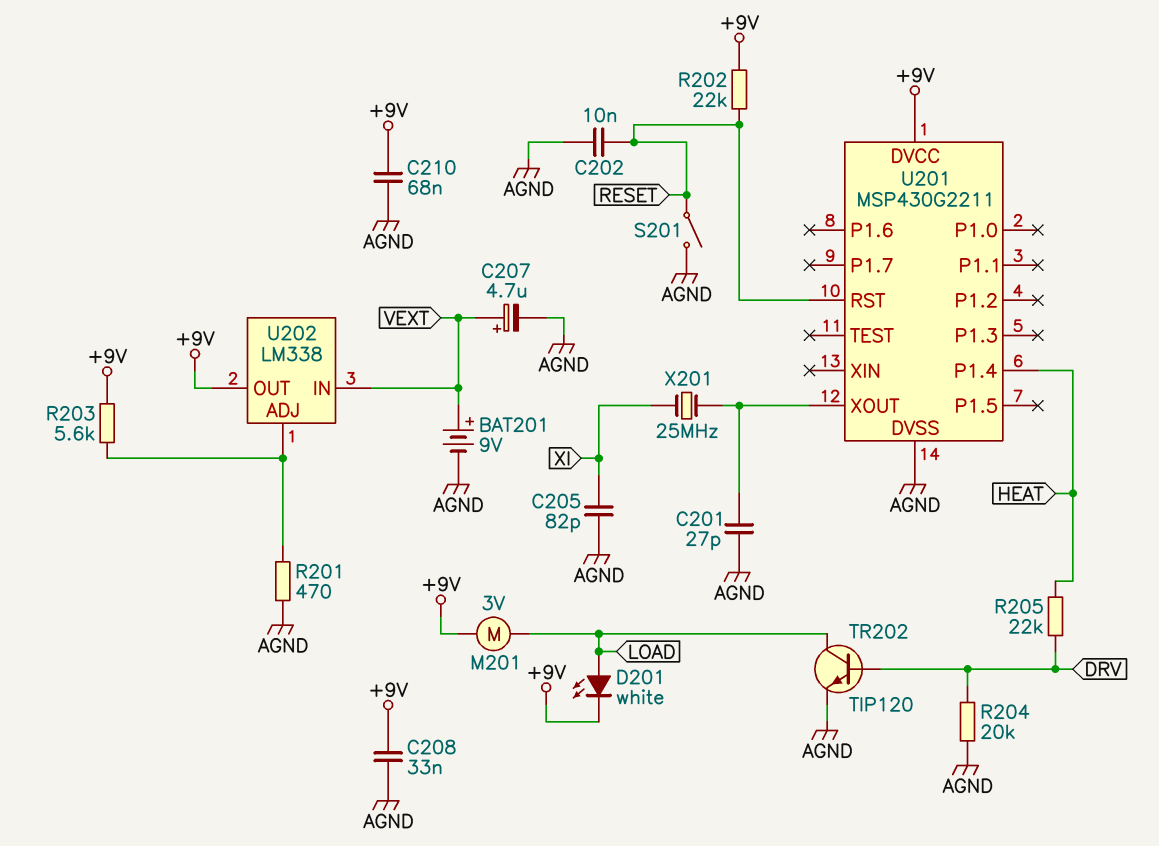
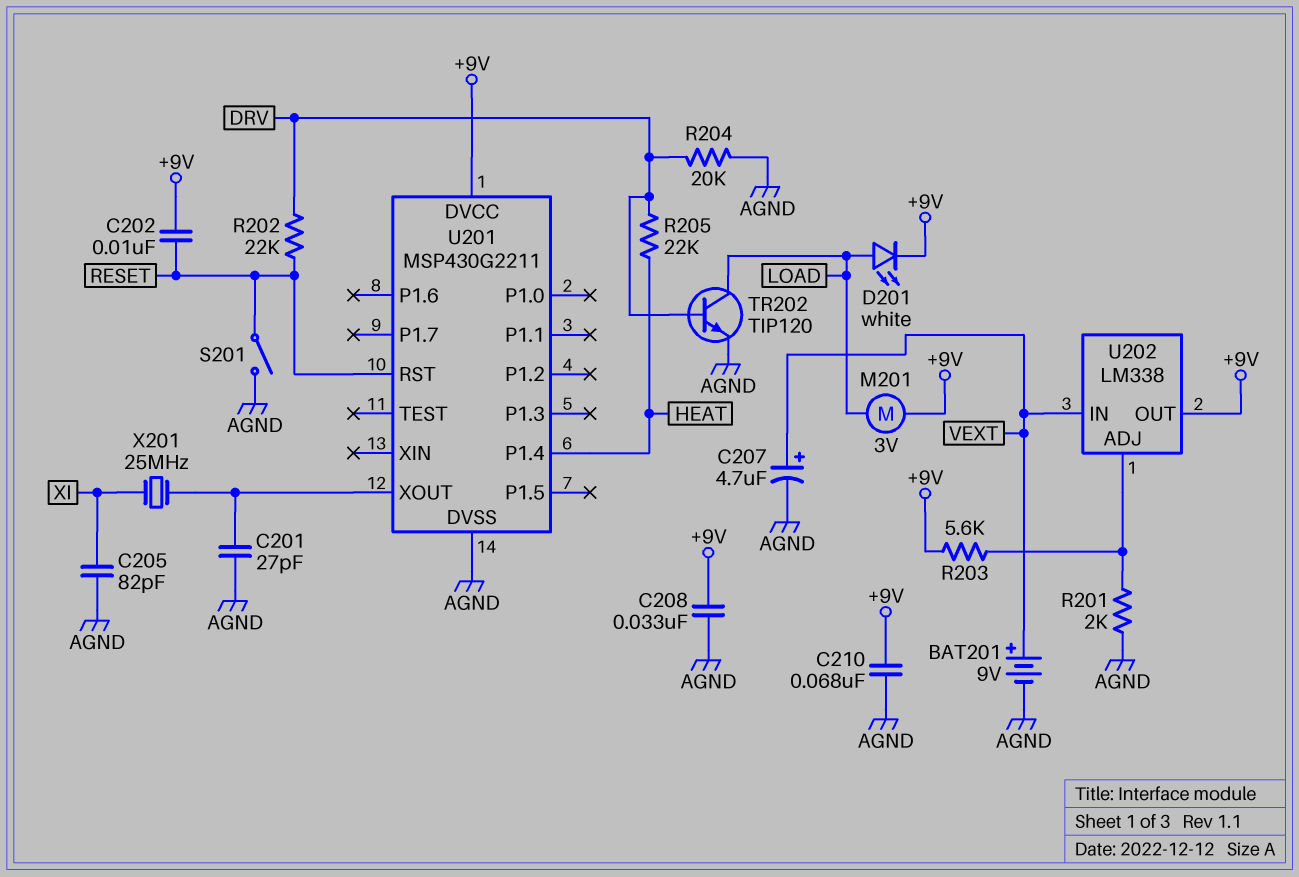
C202: 10nF (AGND, RESET) -> 10nF (+9V, RESET)
R201: 470 (AGND, U202/ADJ) -> 2k (AGND, U202/ADJ)
R202: 22k (+9V, RESET) -> 22k (DRV, RESET)

